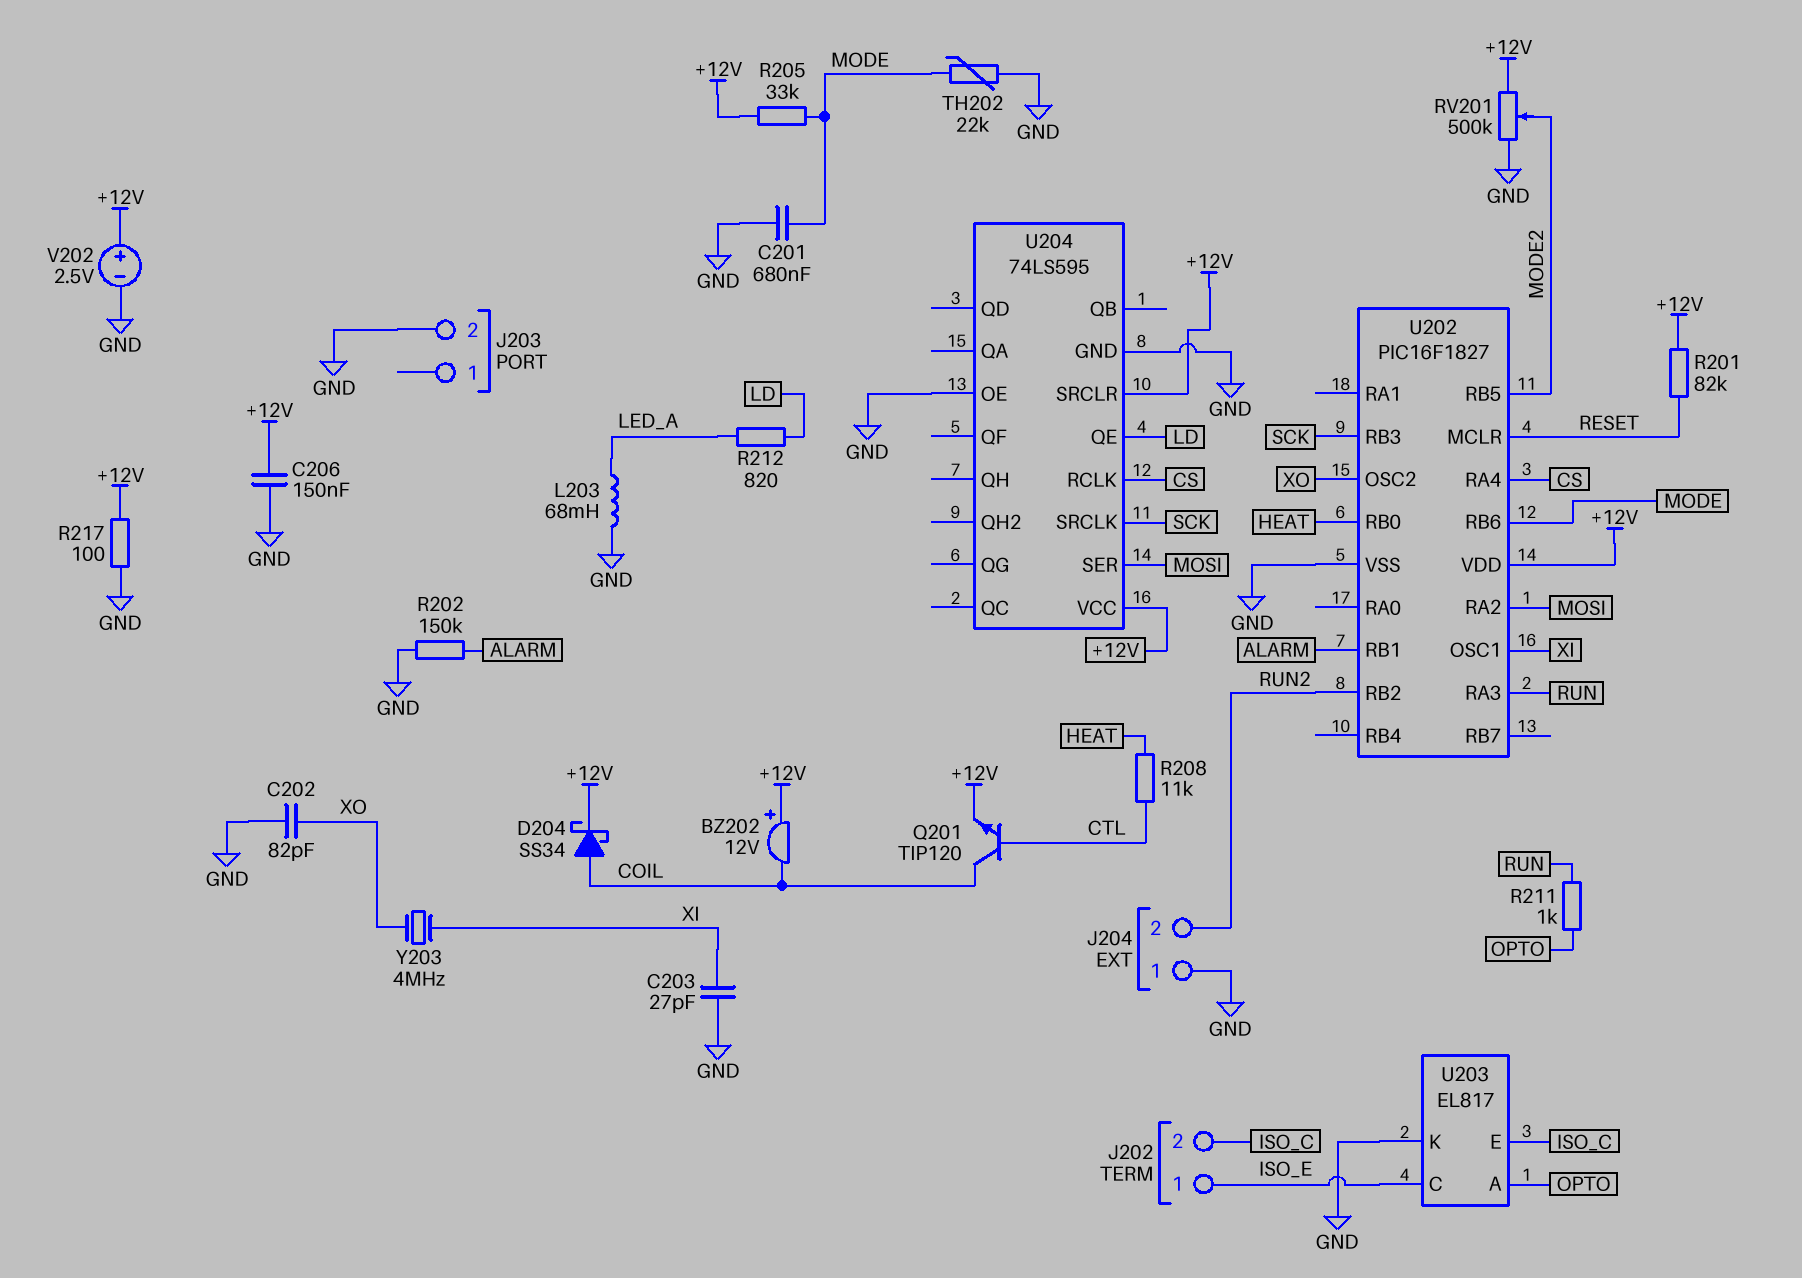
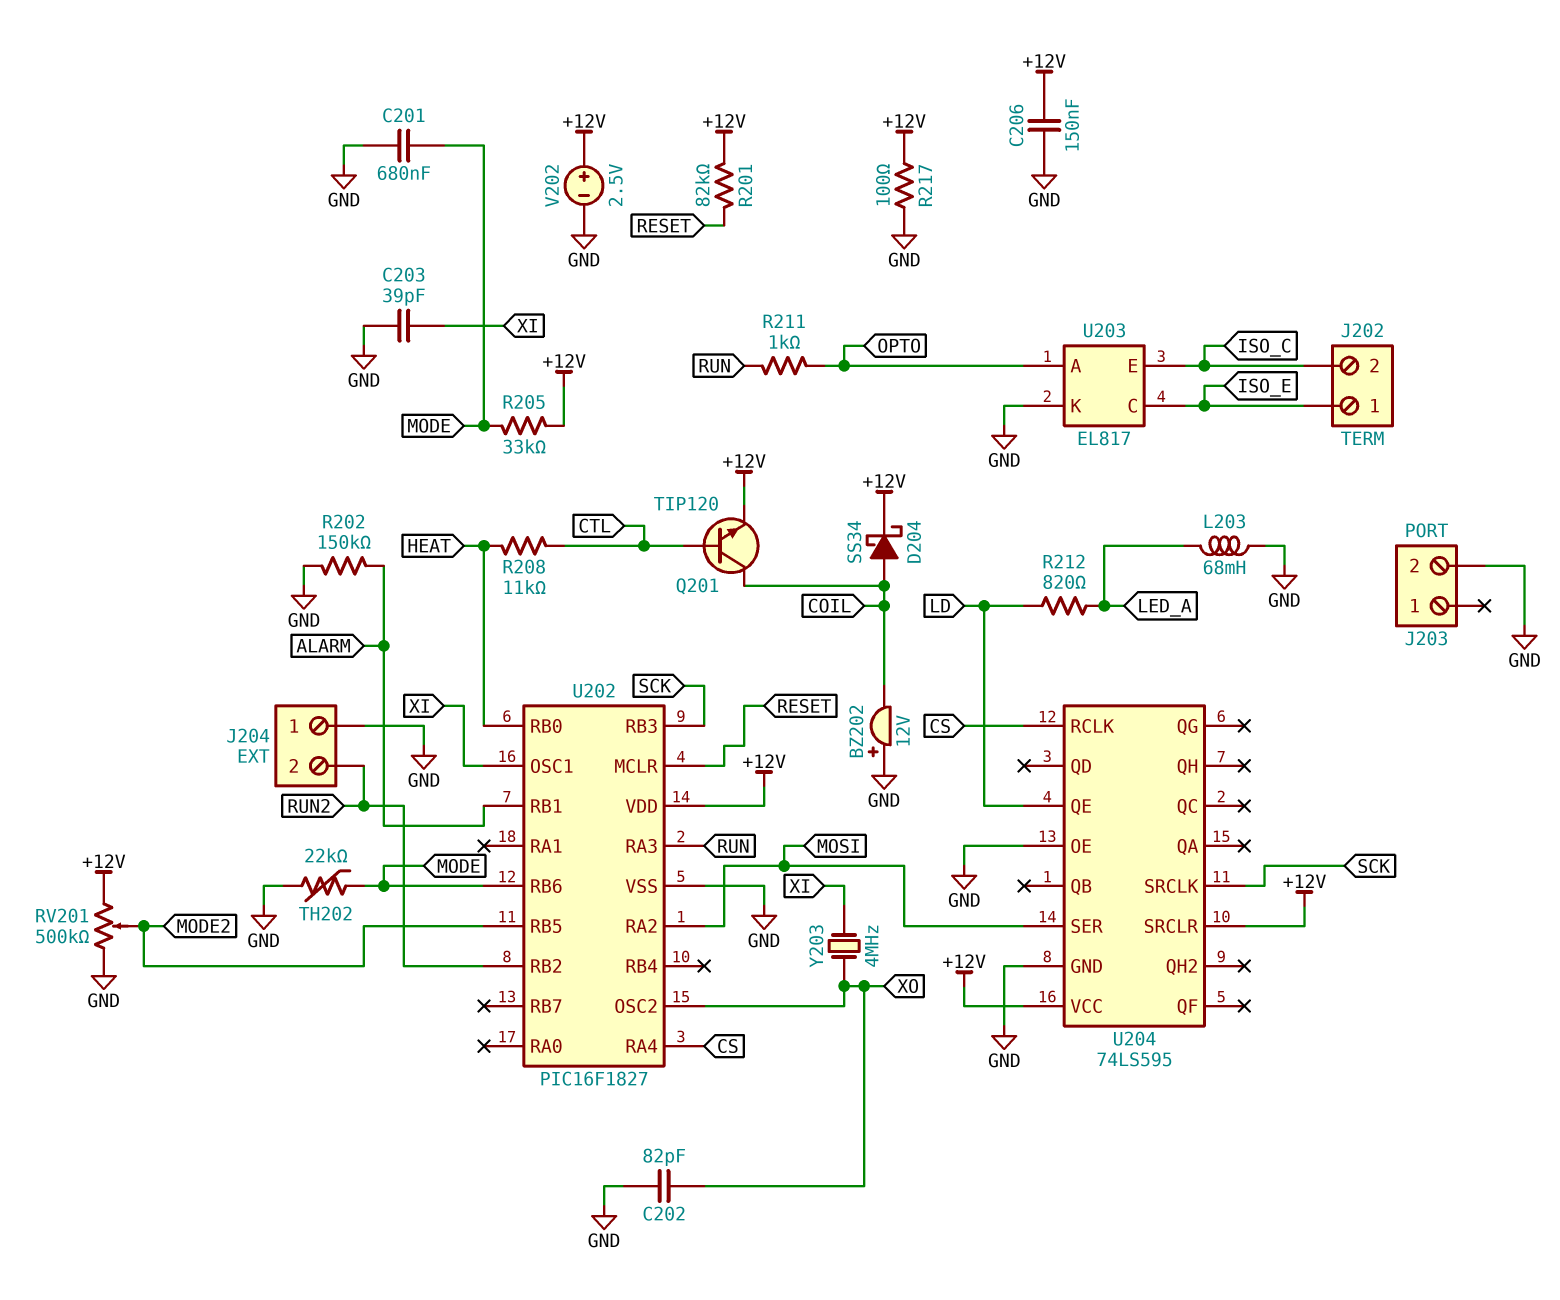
BZ202: buzzer 12V (plus +12V, minus COIL) -> buzzer 12V (plus GND, minus COIL)
C203: 27pF (GND, XI) -> 39pF (GND, XI)

